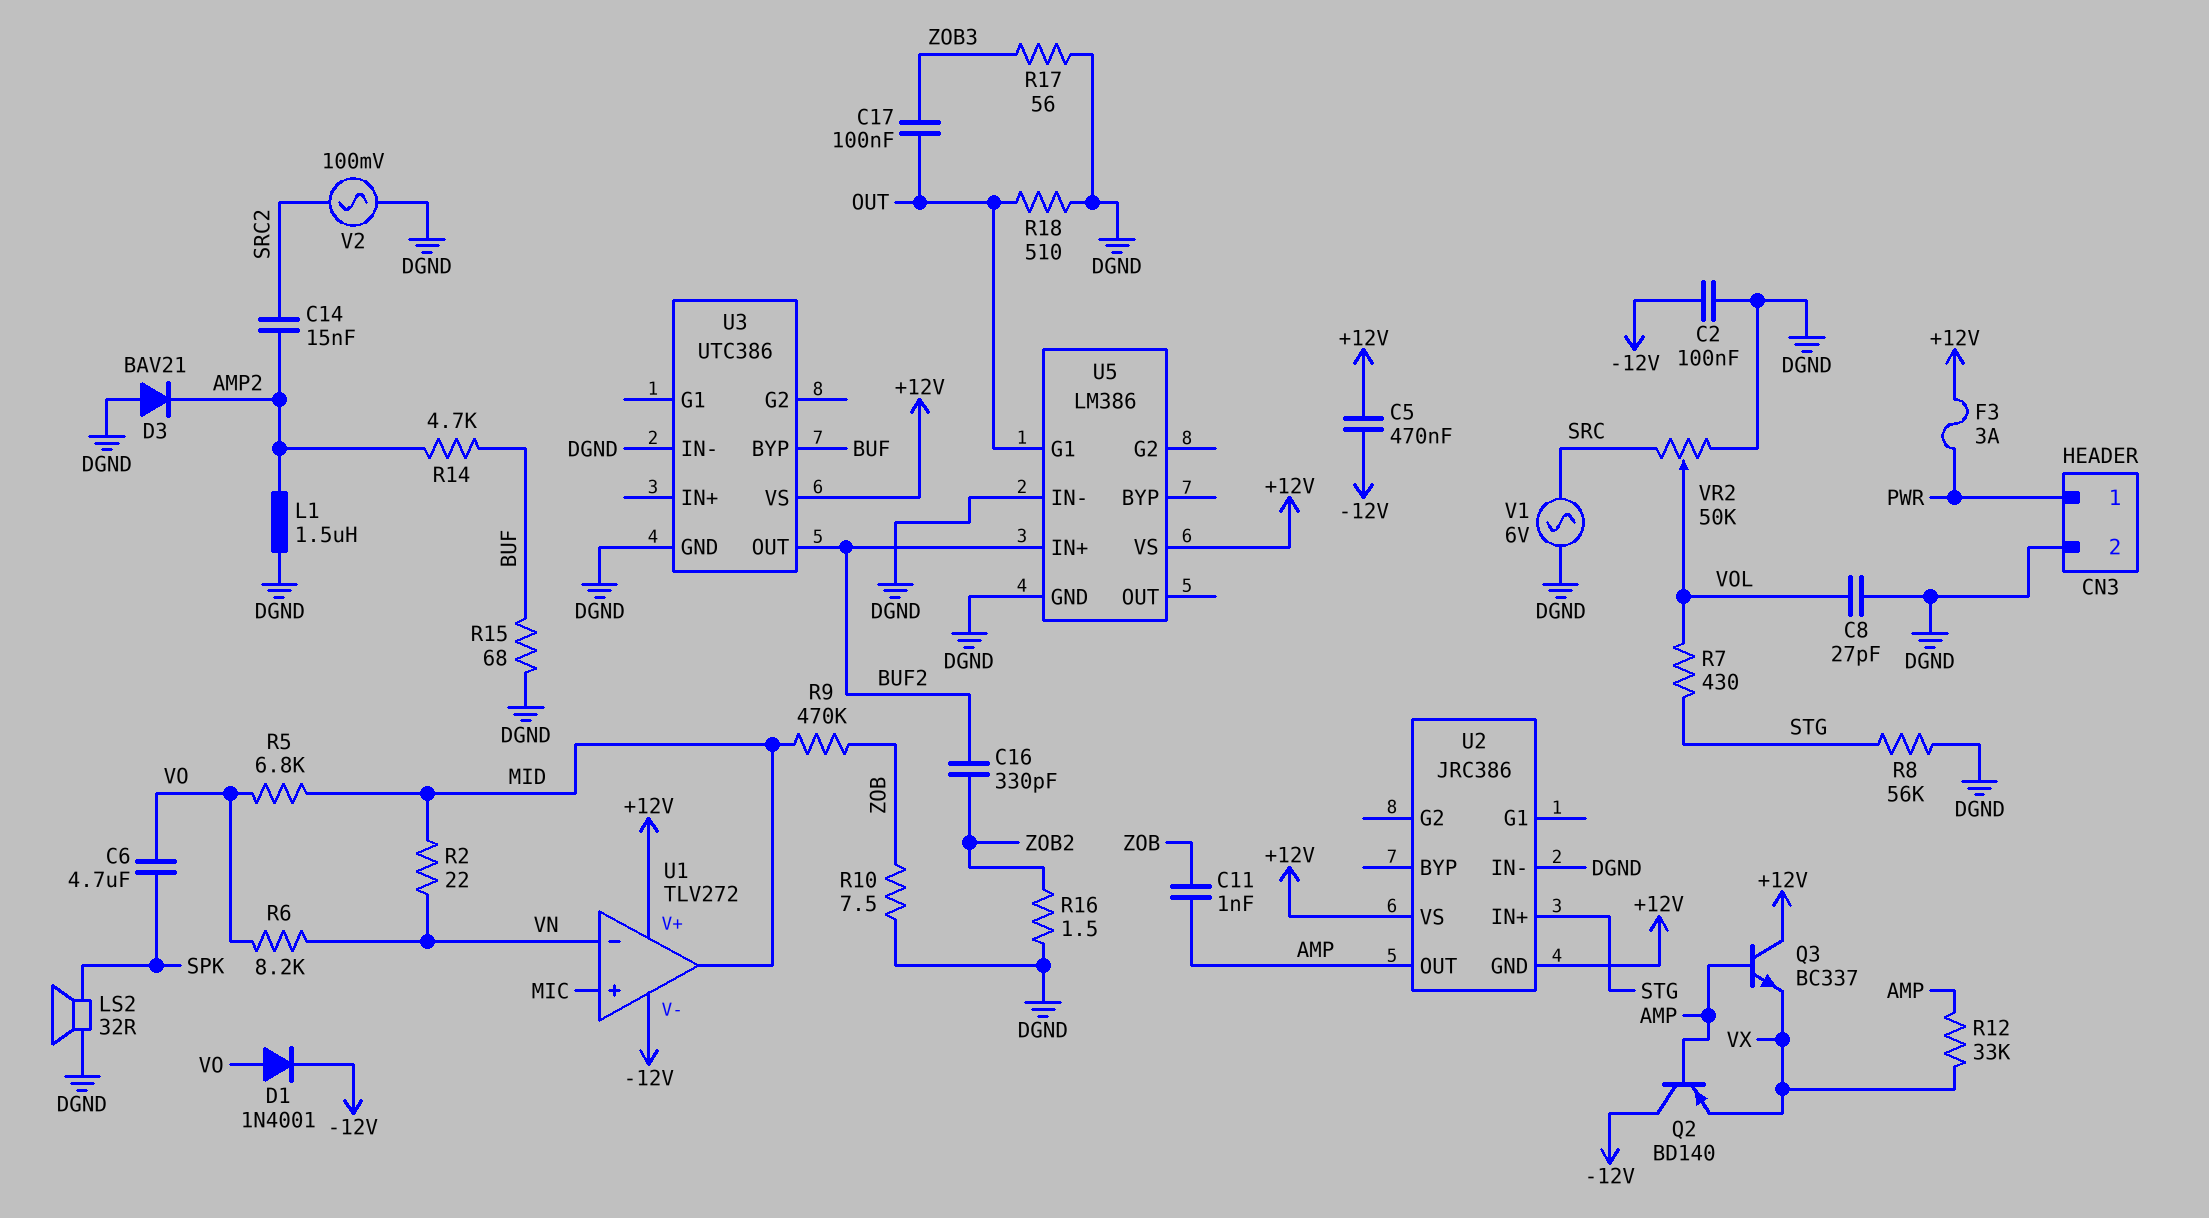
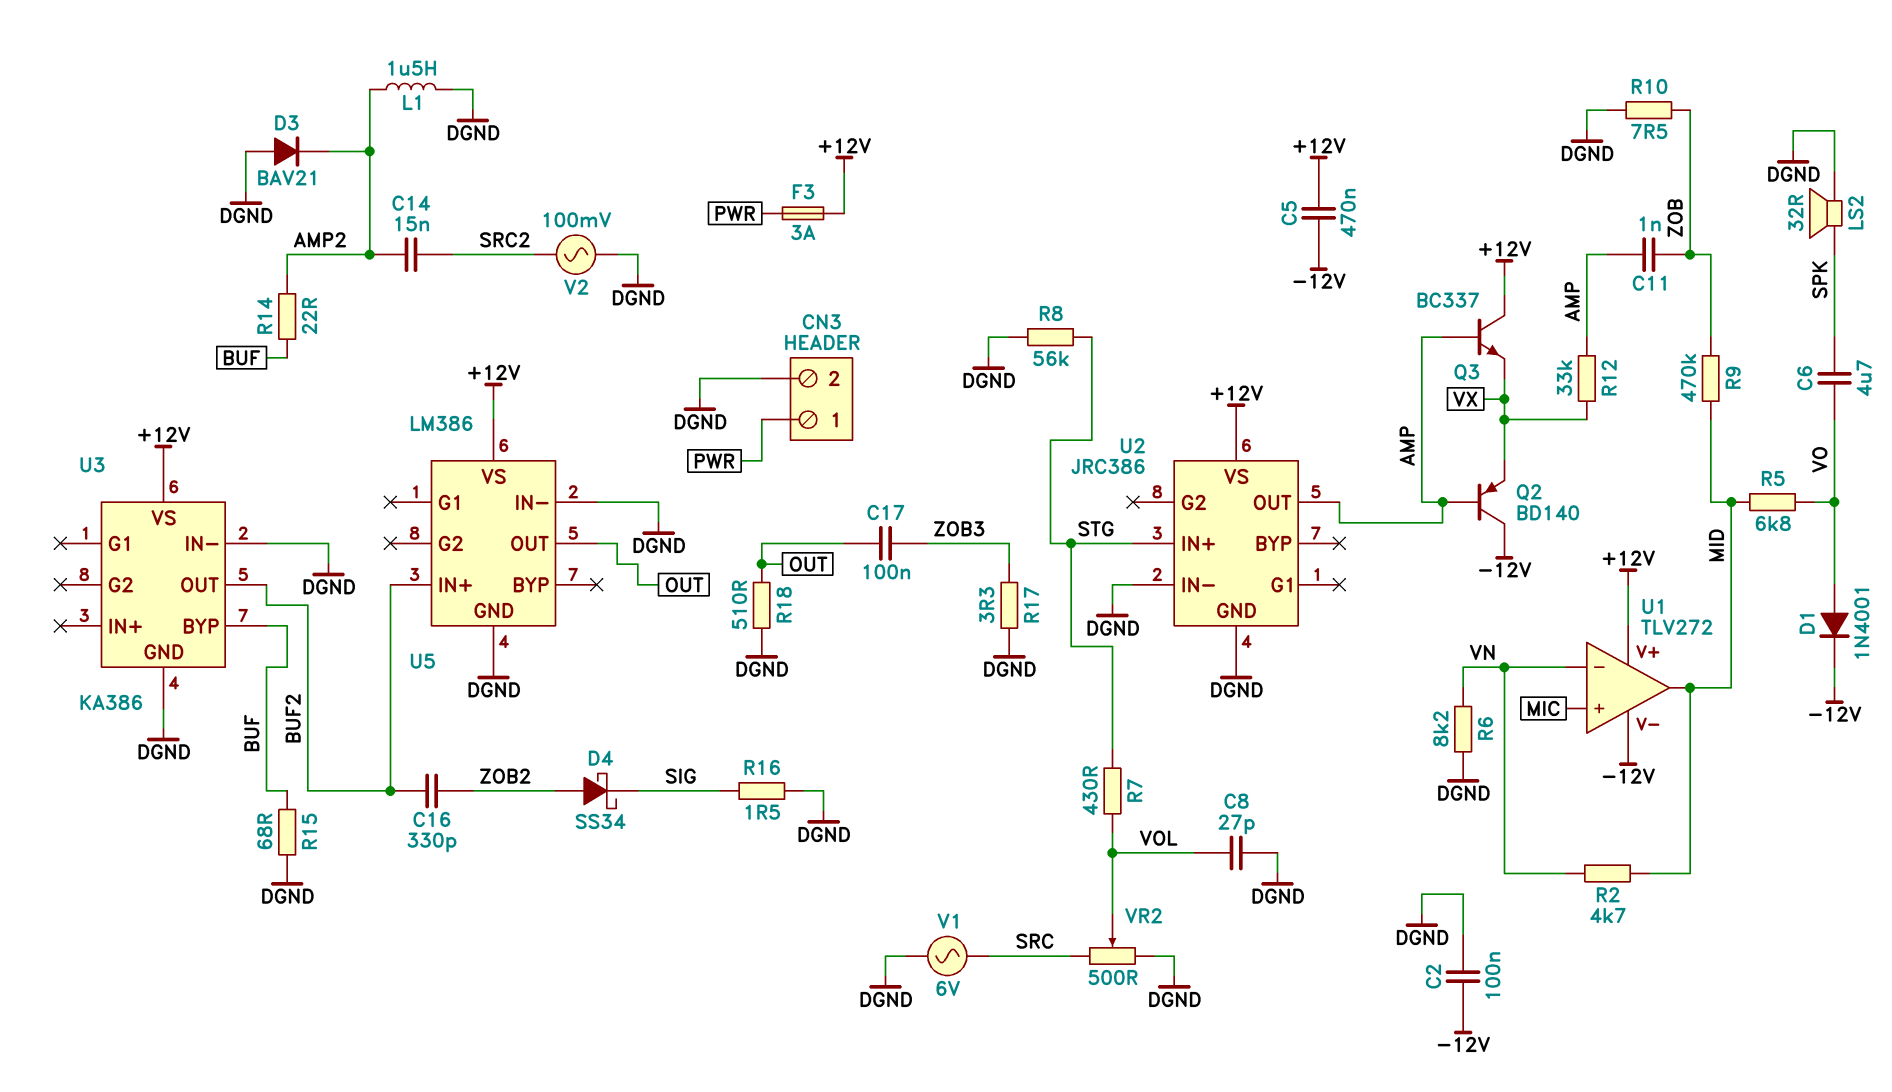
D4: none -> schottky SS34 (A ZOB2, K SIG)
R2: 22 (MID, VN) -> 4.7k (MID, VN)
R6: 8.2k (VN, VO) -> 8.2k (DGND, VN)
R14: 4.7k (AMP2, BUF) -> 22 (AMP2, BUF)
R16: 1.5 (DGND, ZOB2) -> 1.5 (DGND, SIG)
R17: 56 (DGND, ZOB3) -> 3.3 (DGND, ZOB3)
U2 pin GND: +12V -> DGND
U3: UTC386 -> KA386
U5 pin G1: OUT -> none
U5 pin OUT: none -> OUT
VR2: 50k (DGND, SRC, wiper VOL) -> 500 (DGND, SRC, wiper VOL)

